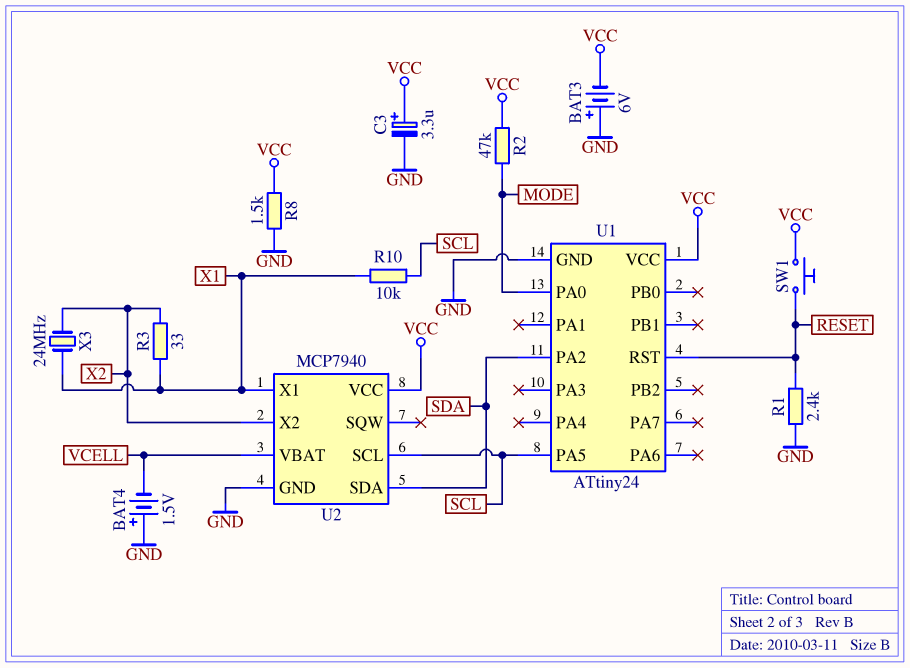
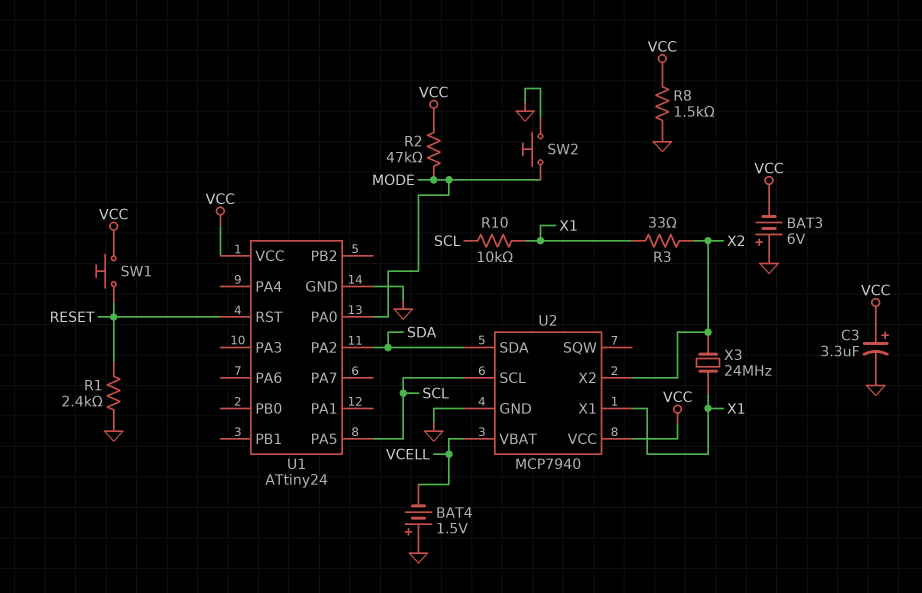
SW2: none -> button (GND, MODE)

